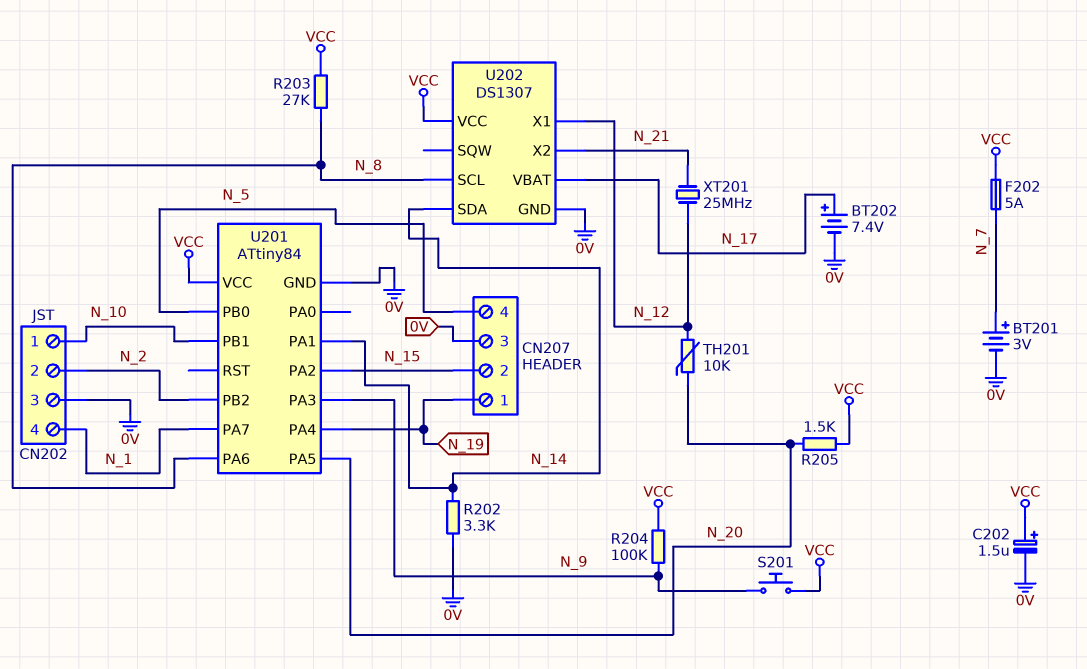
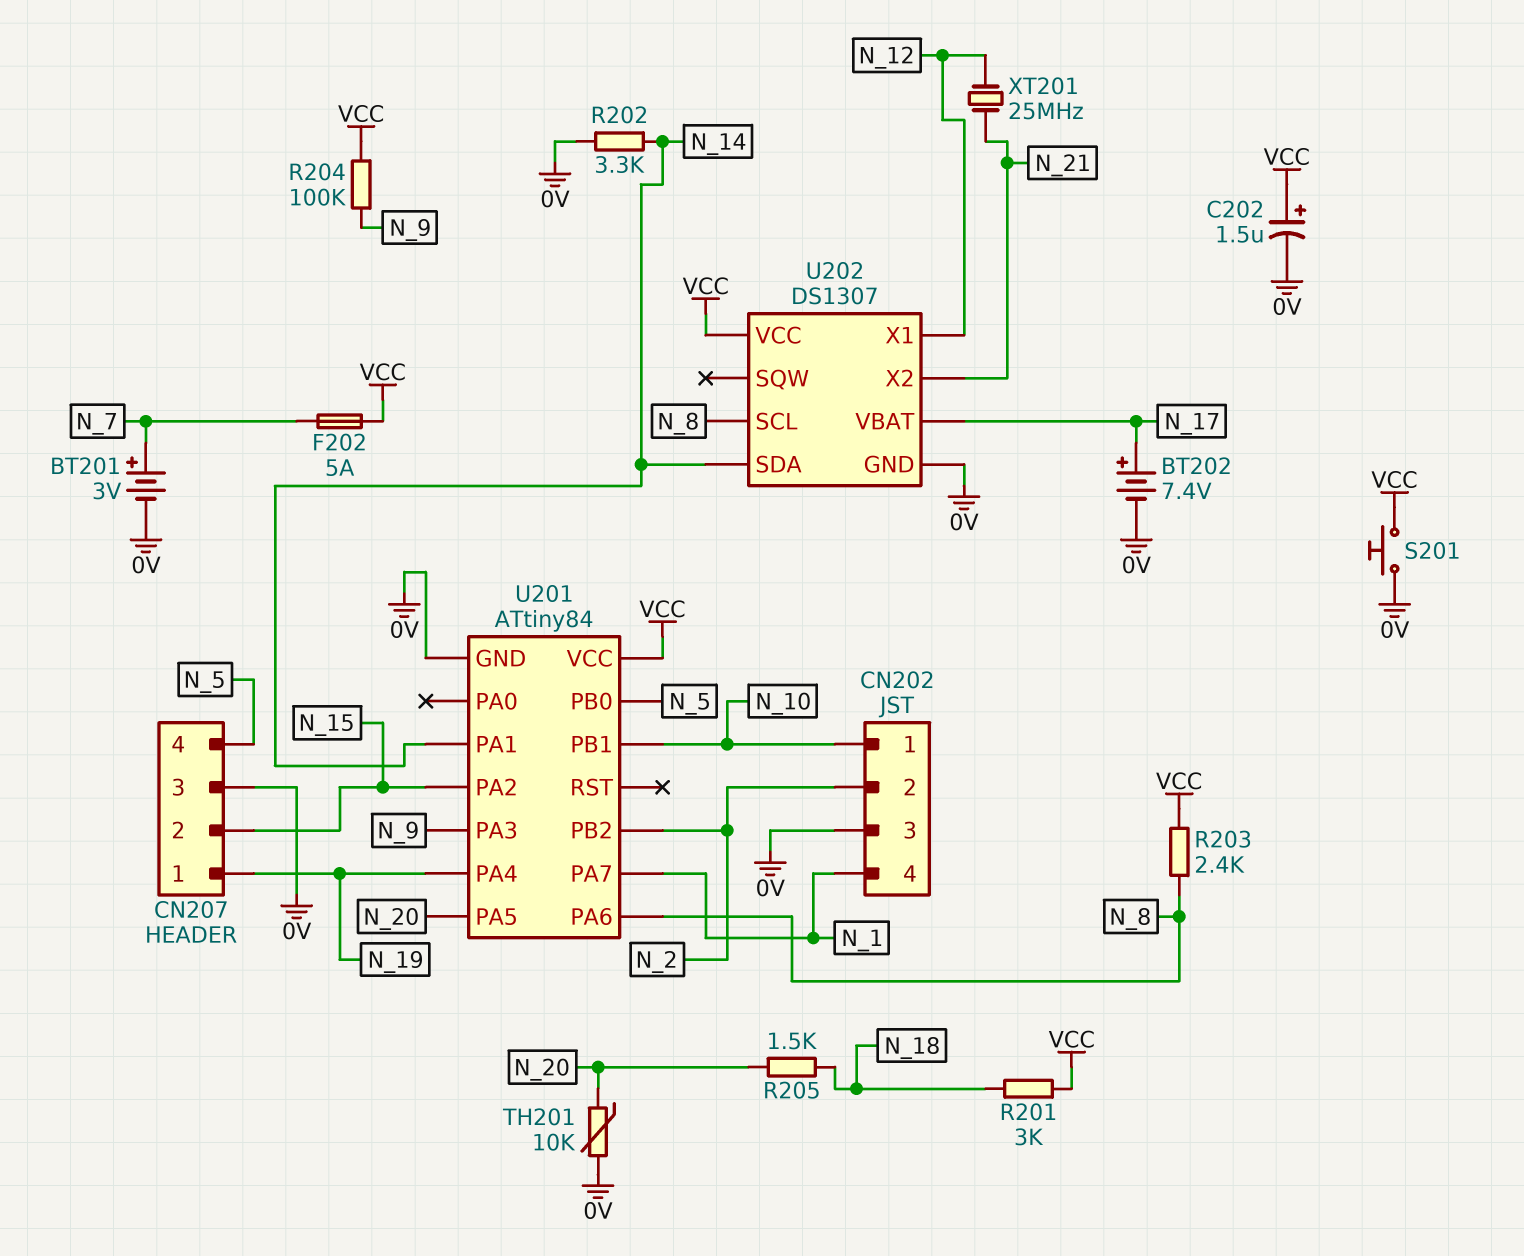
R201: none -> 3k (N_18, VCC)
R203: 27k (N_8, VCC) -> 2.4k (N_8, VCC)
R205: 1.5k (N_20, VCC) -> 1.5k (N_18, N_20)
S201: button (N_9, VCC) -> button (0V, VCC)
TH201: 10k (N_12, N_20) -> 10k (0V, N_20)

